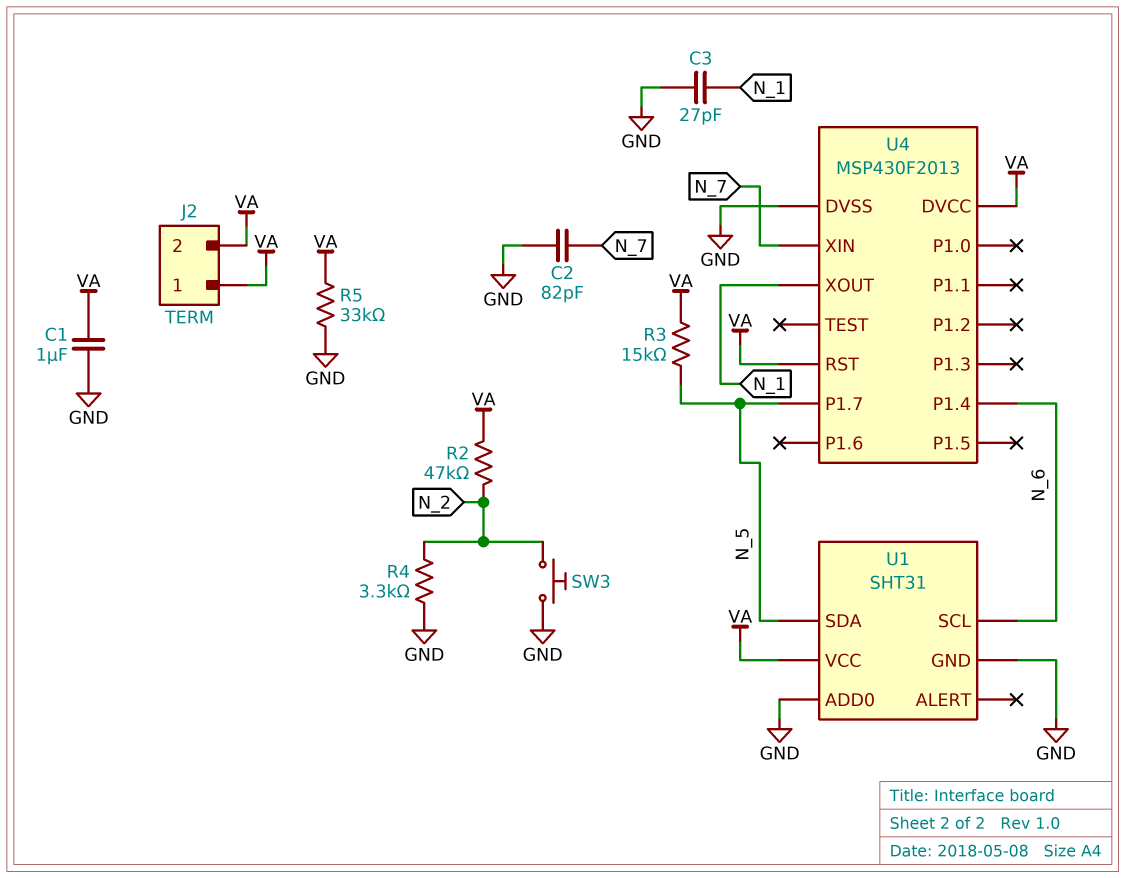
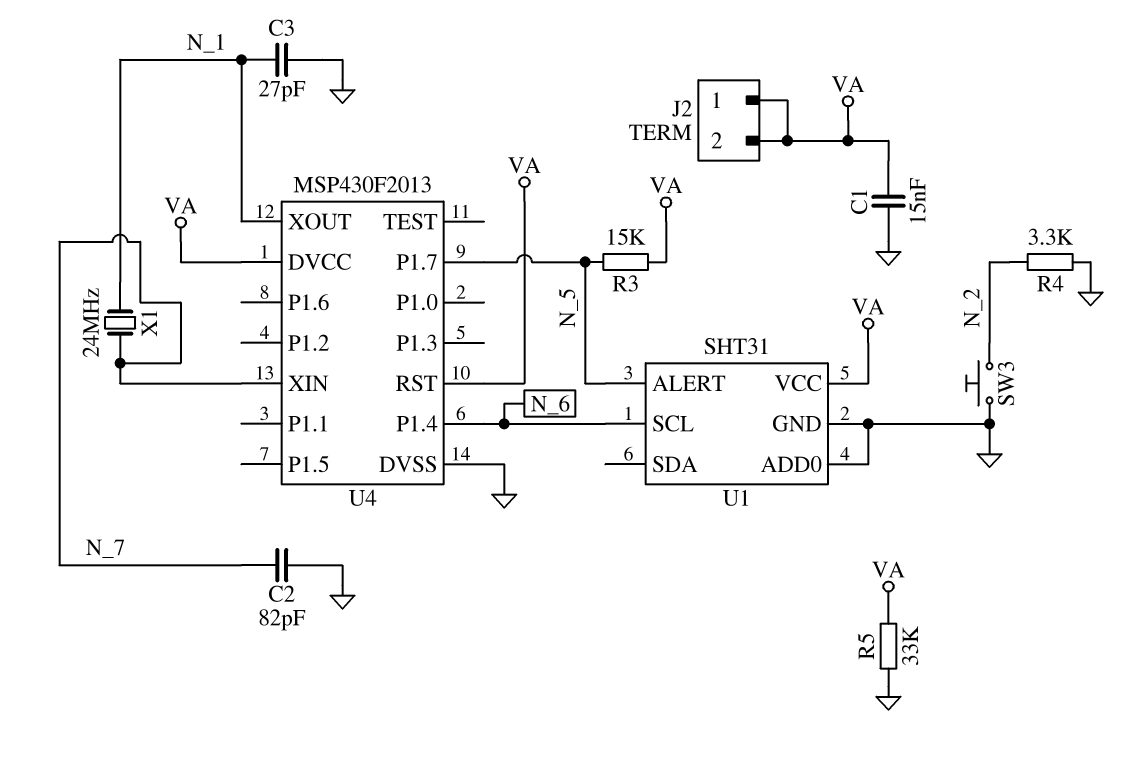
C1: 1uF (GND, VA) -> 15nF (GND, VA)
R2: 47k (N_2, VA) -> none
U1 pin ALERT: none -> N_5
U1 pin SDA: N_5 -> none
X1: none -> 24MHz (N_1, N_7)

